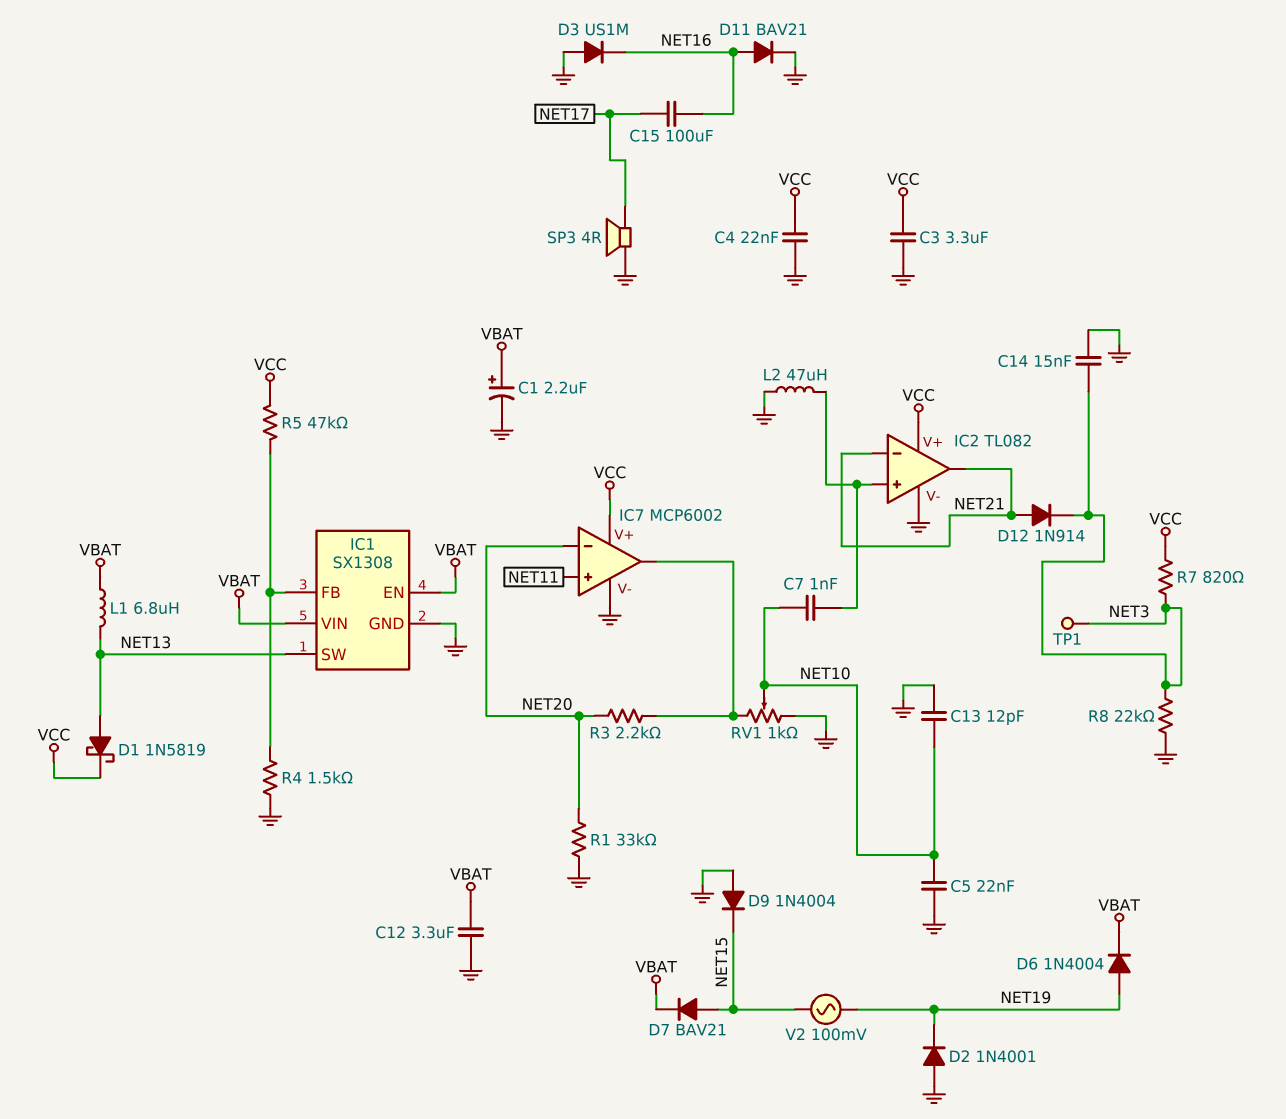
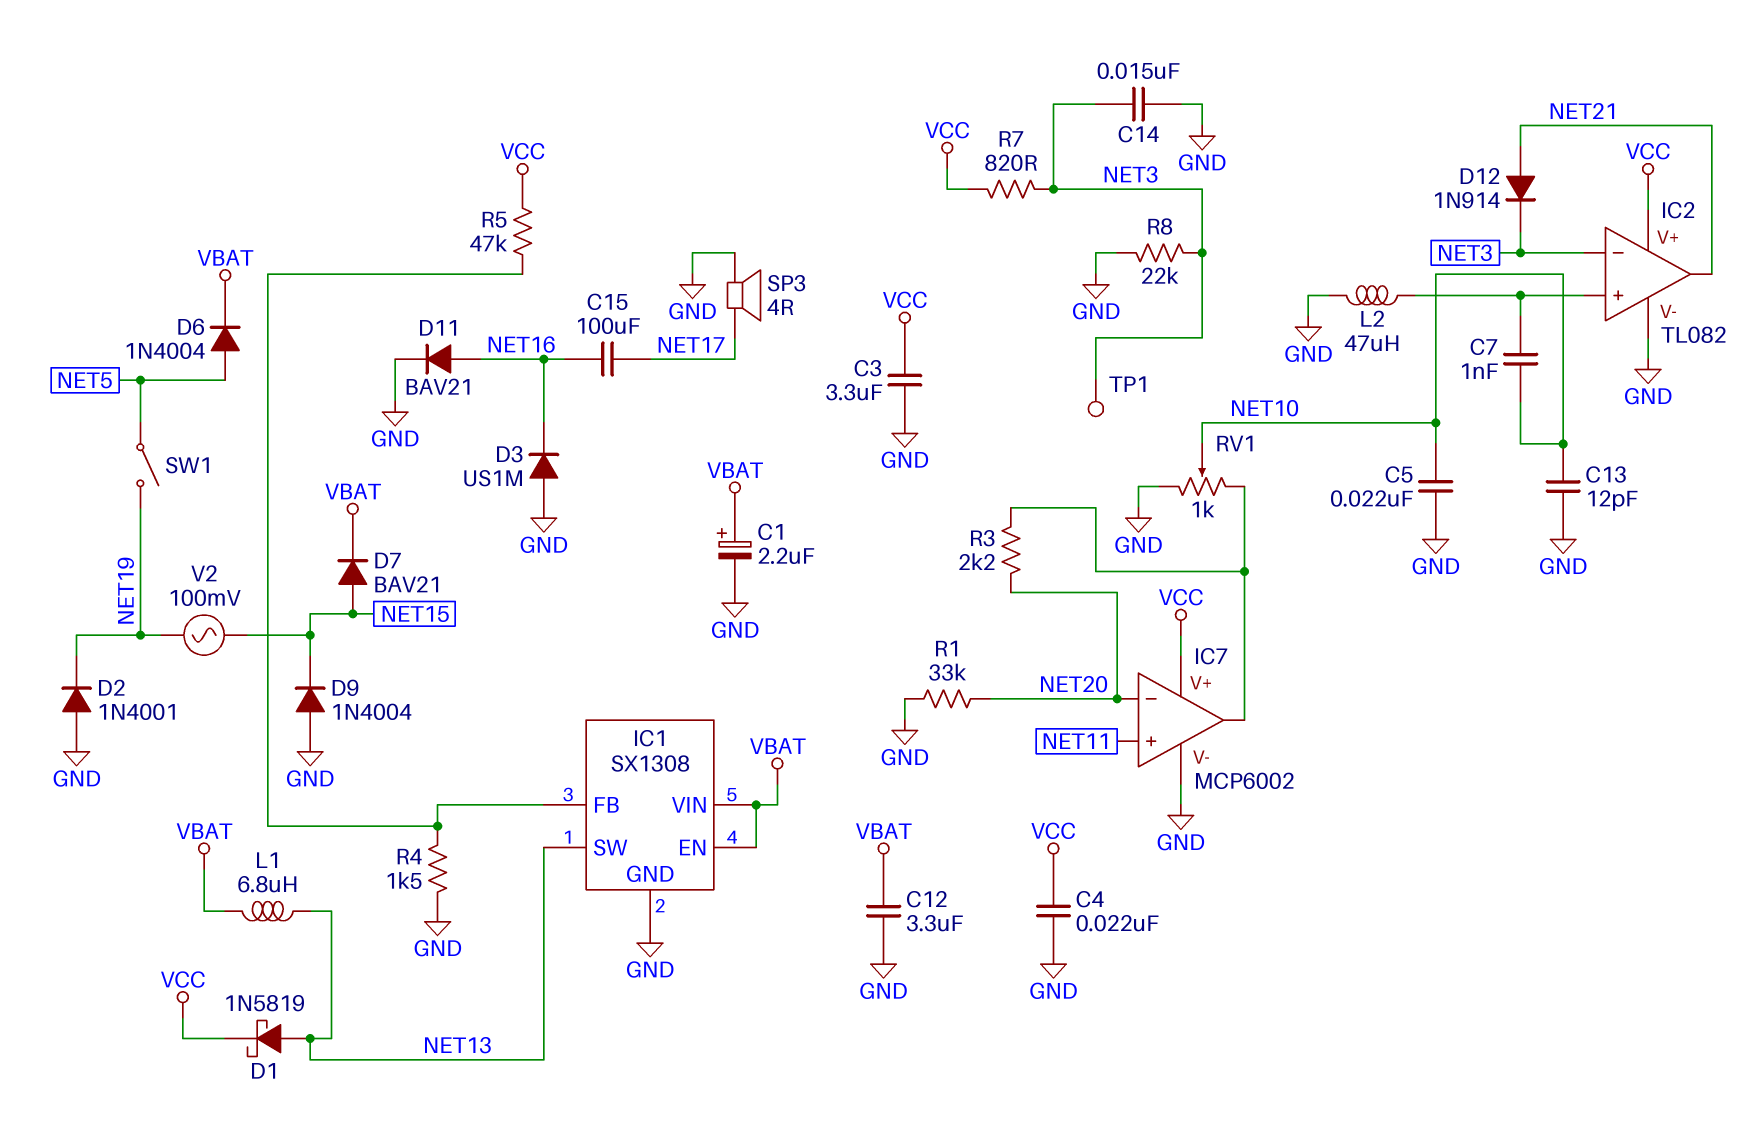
D6: diode 1N4004 (A NET19, K VBAT) -> diode 1N4004 (A NET5, K VBAT)
IC2 pin in-: NET21 -> NET3
SW1: none -> switch (NET5, NET19)

